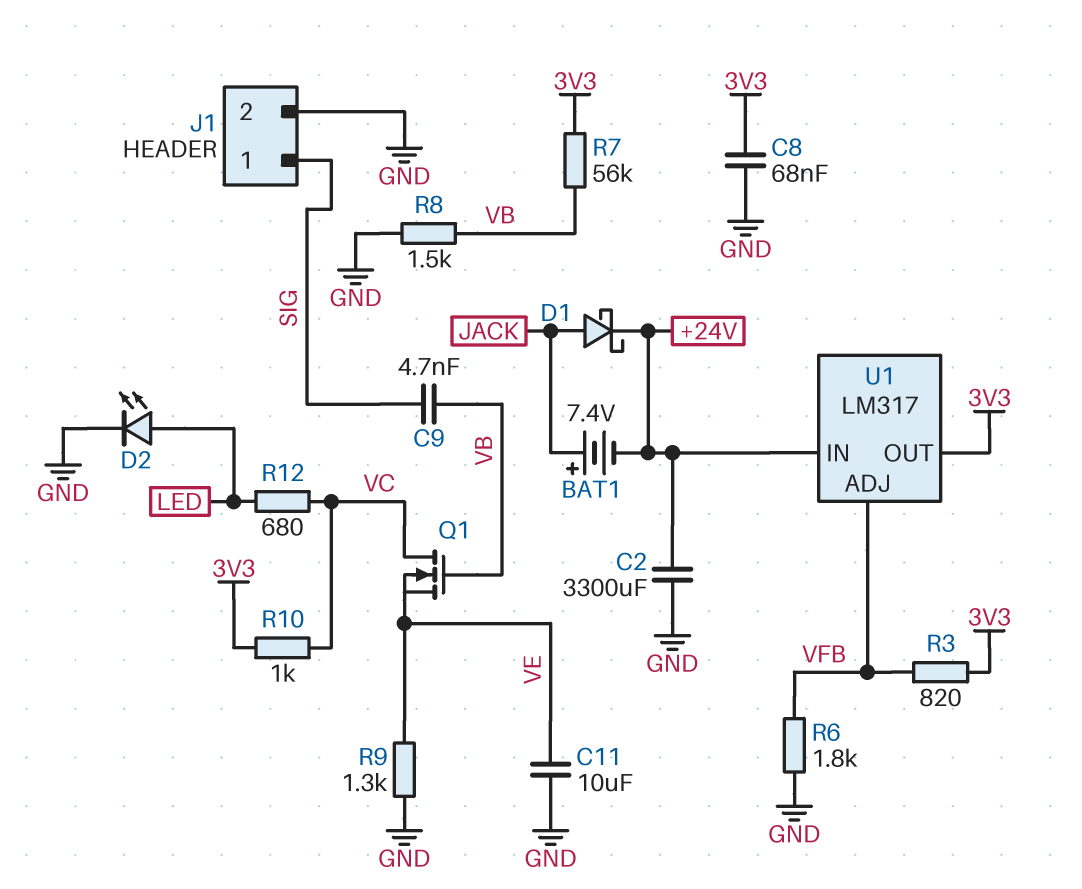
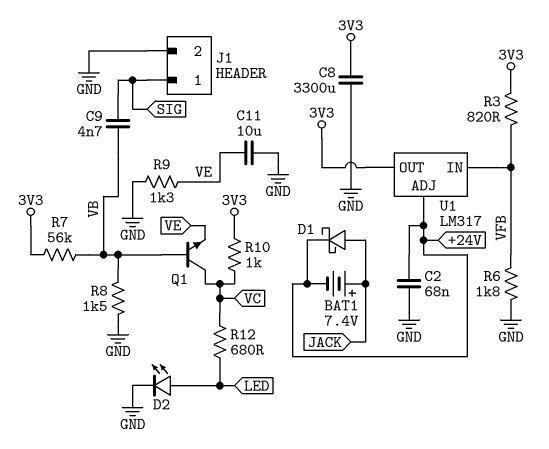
C2: 3300uF (+24V, GND) -> 68nF (+24V, GND)
C8: 68nF (3V3, GND) -> 3300uF (3V3, GND)
Q1: NMOS (G VB, D VC, S VE) -> NPN (B VB, C VC, E VE)
U1 pin ADJ: VFB -> +24V
U1 pin IN: +24V -> VFB

